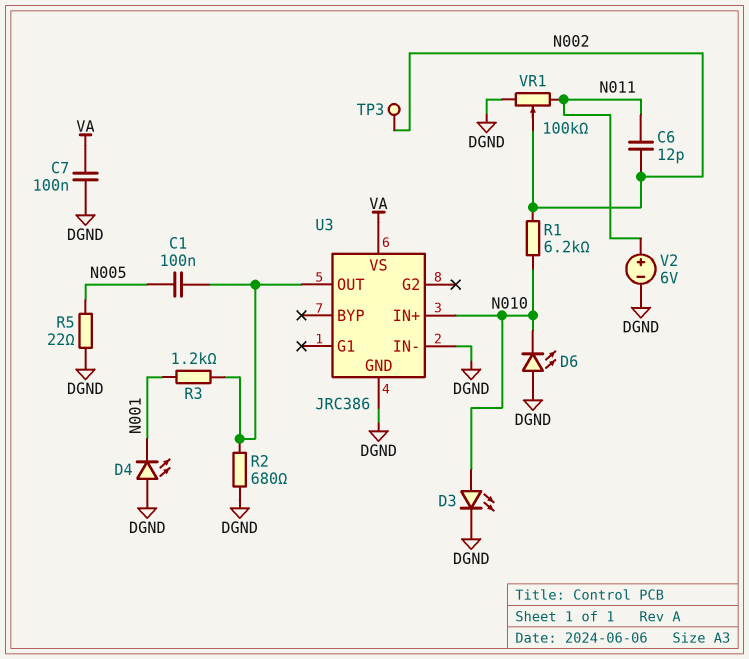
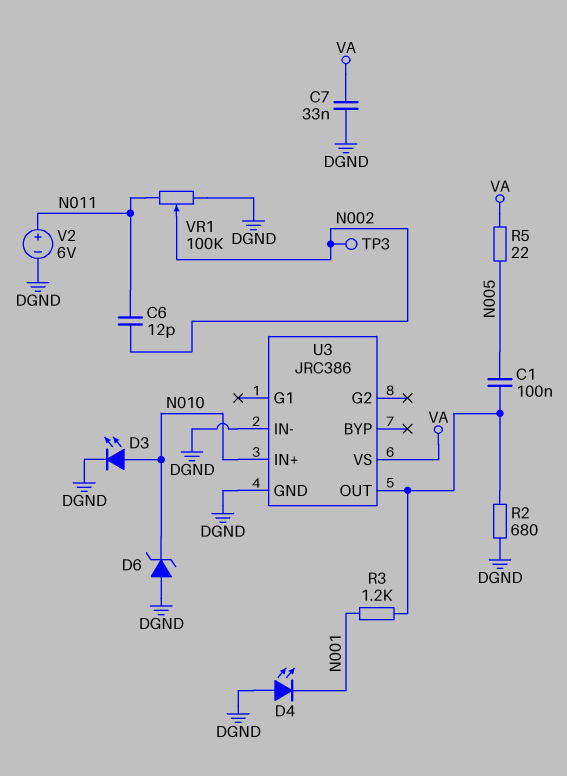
C7: 100nF (DGND, VA) -> 33nF (DGND, VA)
D6: LED (A DGND, K N010) -> zener (A DGND, K N010)
R1: 6.2k (N002, N010) -> none
R5: 22 (DGND, N005) -> 22 (N005, VA)

